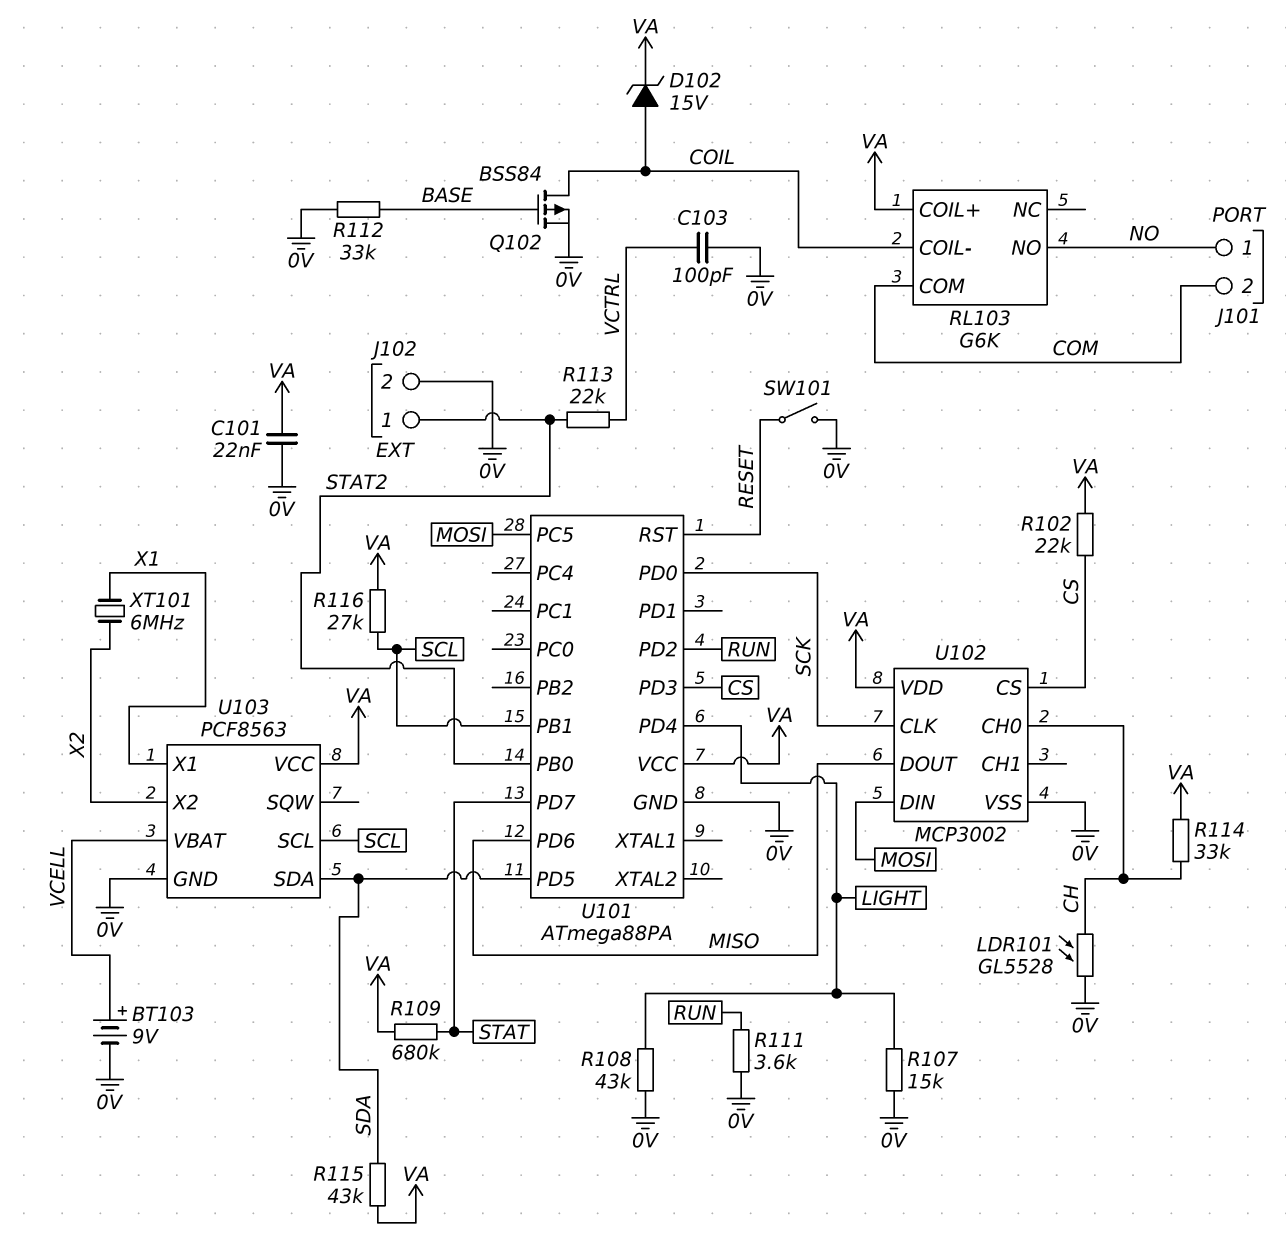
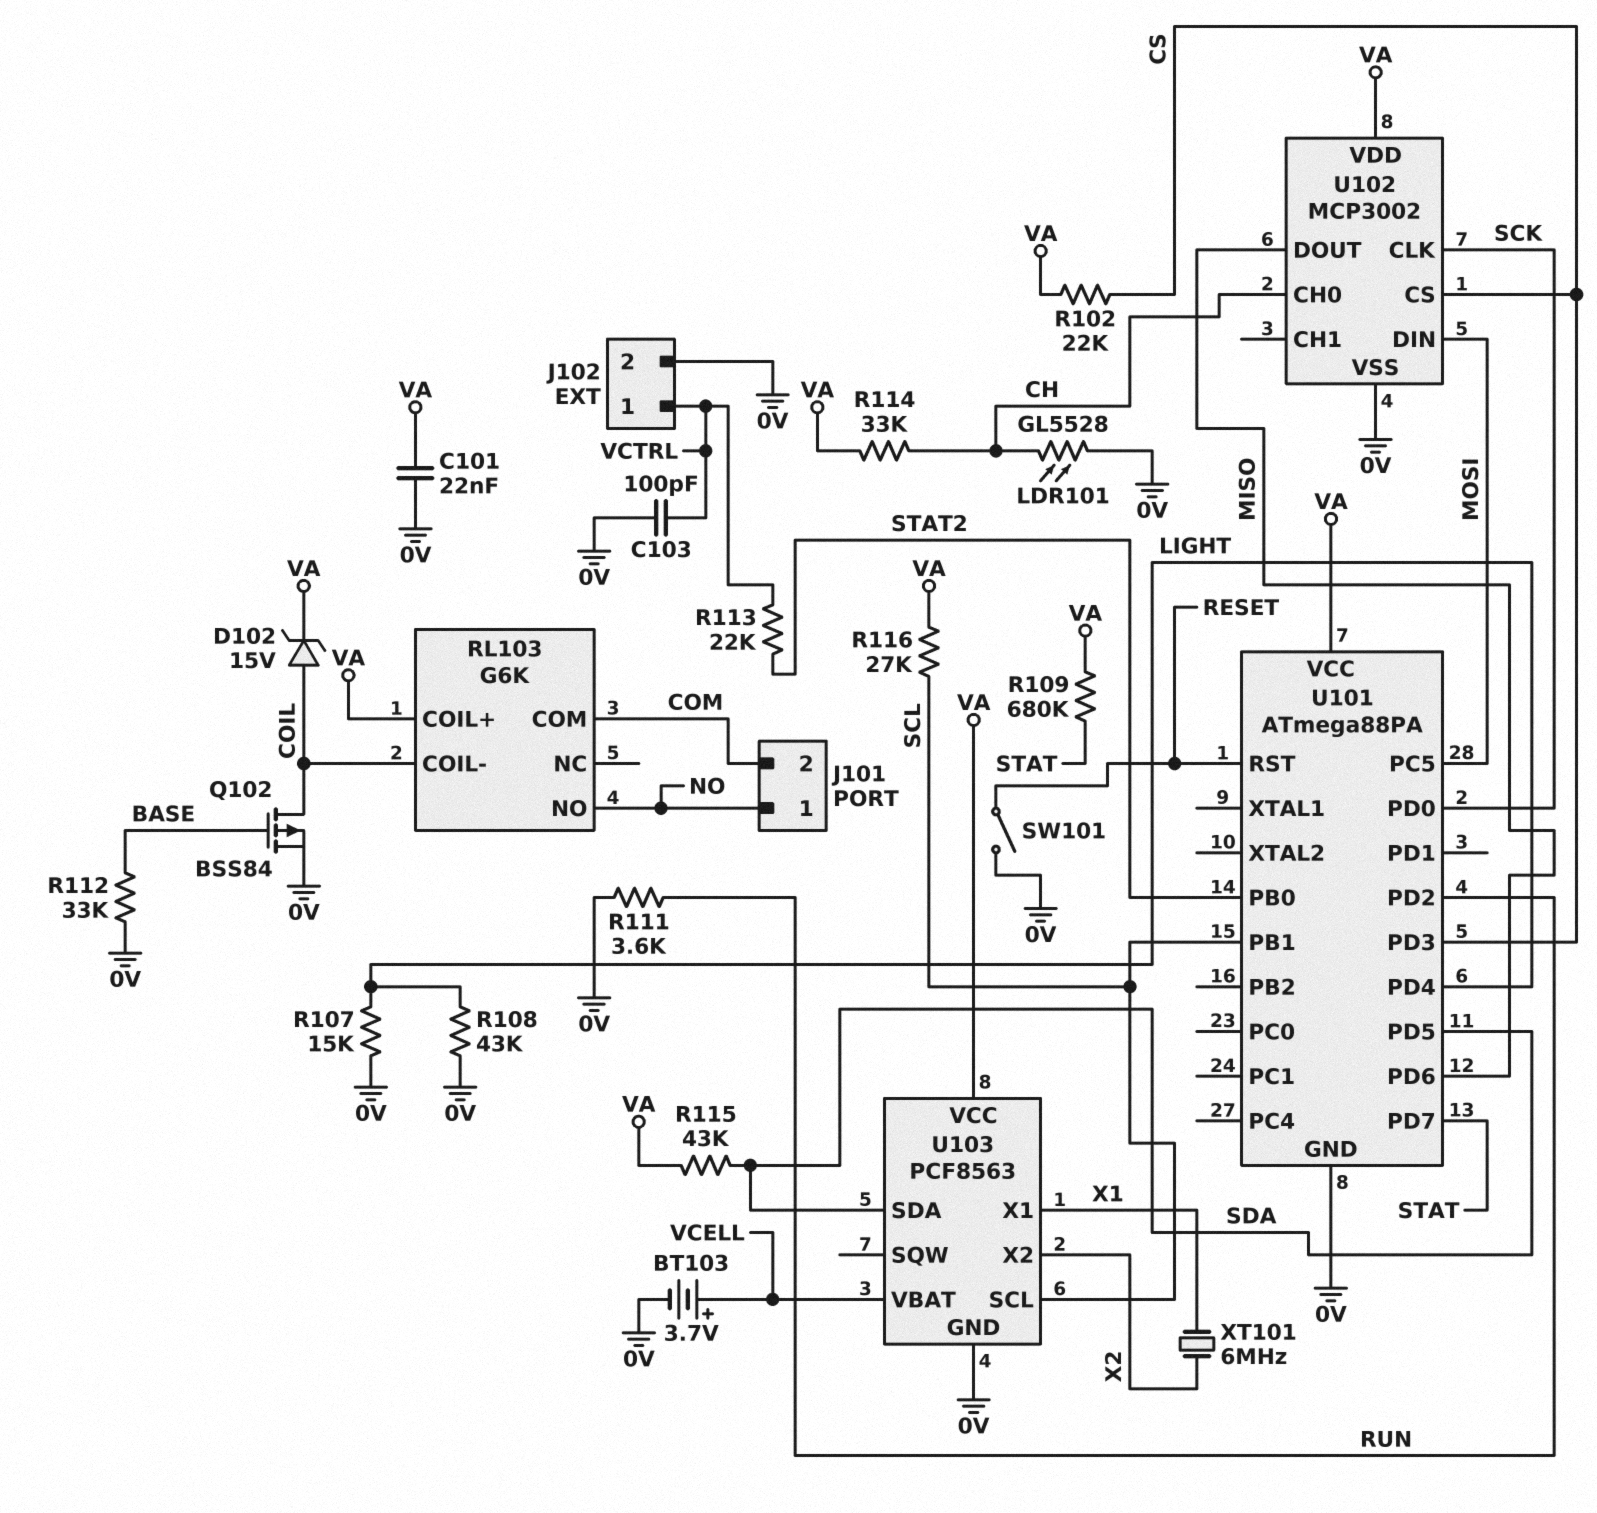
BT103: 9V (plus VCELL, minus 0V) -> 3.7V (plus VCELL, minus 0V)
J102 pin 1: STAT2 -> VCTRL

